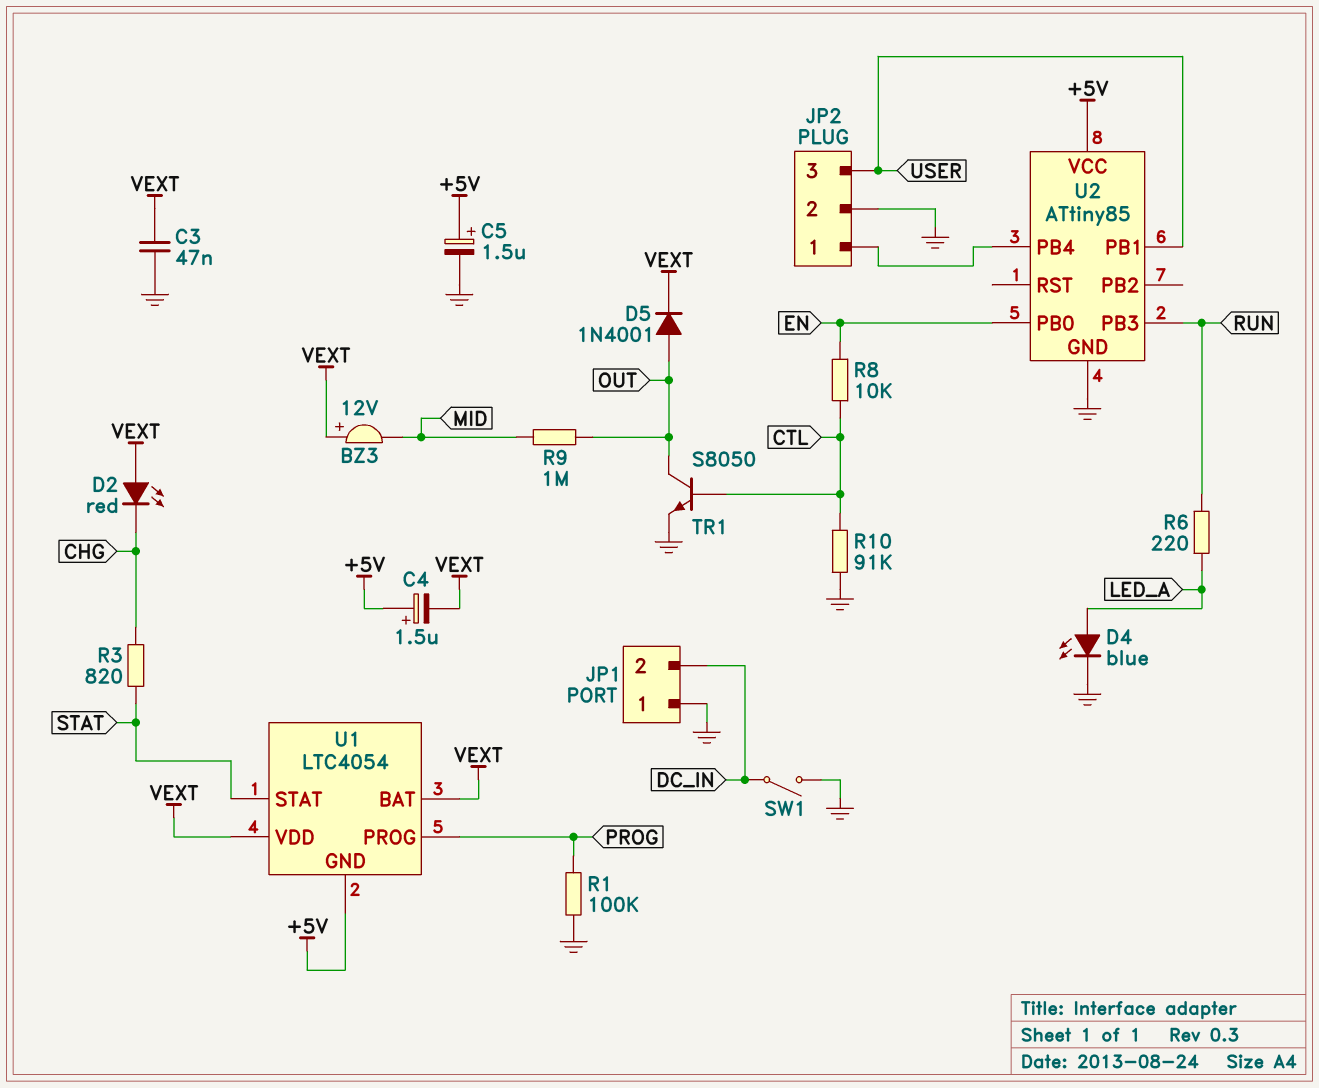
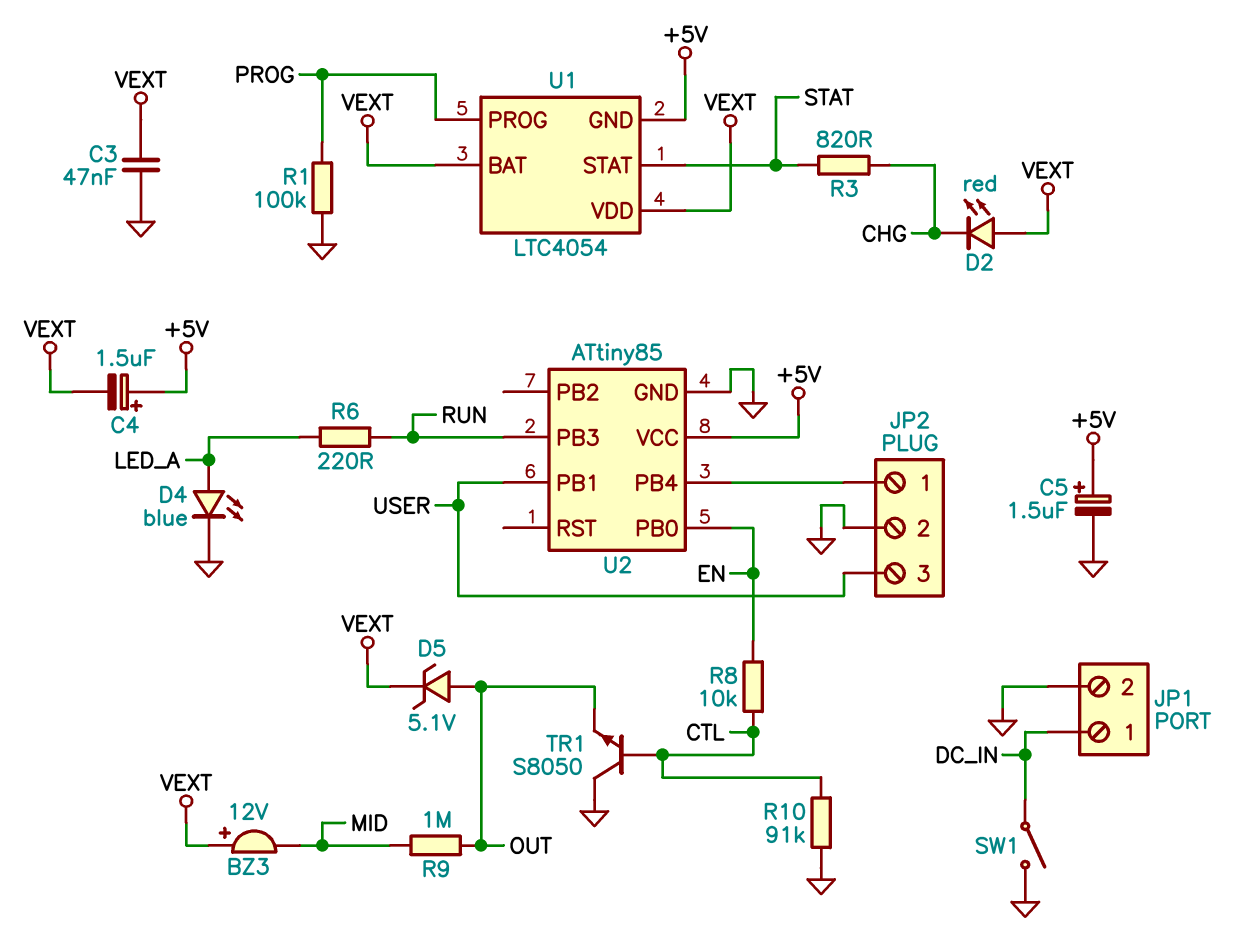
D5: diode 1N4001 (A OUT, K VEXT) -> zener 5.1V (A OUT, K VEXT)
JP1 pin 1: GND -> DC_IN
JP1 pin 2: DC_IN -> GND
TR1: NPN S8050 (B CTL, C OUT, E GND) -> NPN S8050 (B CTL, C GND, E OUT)

